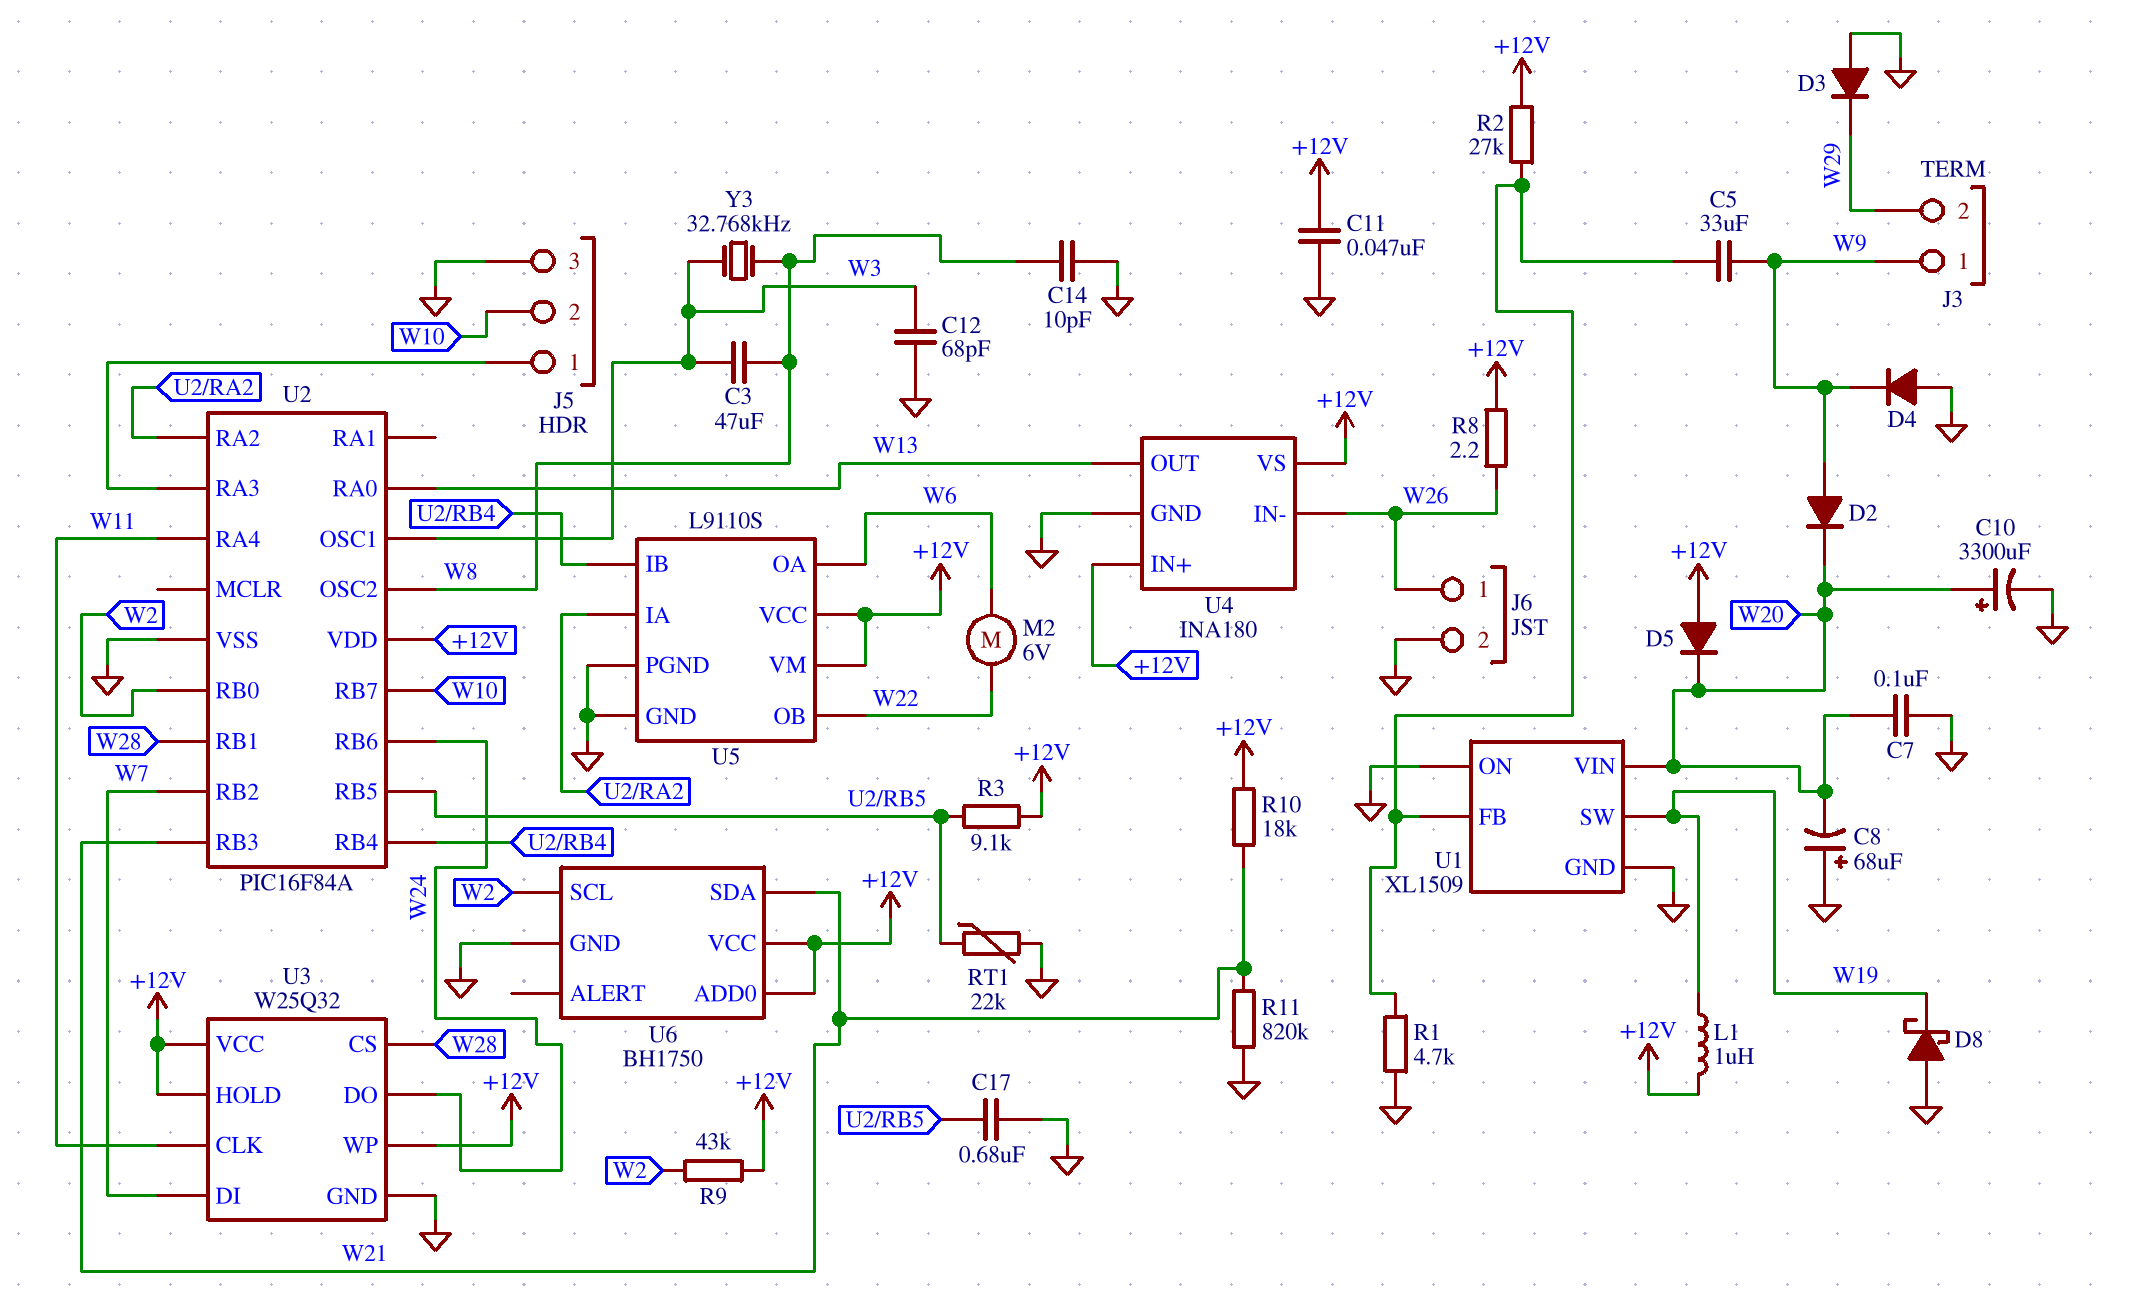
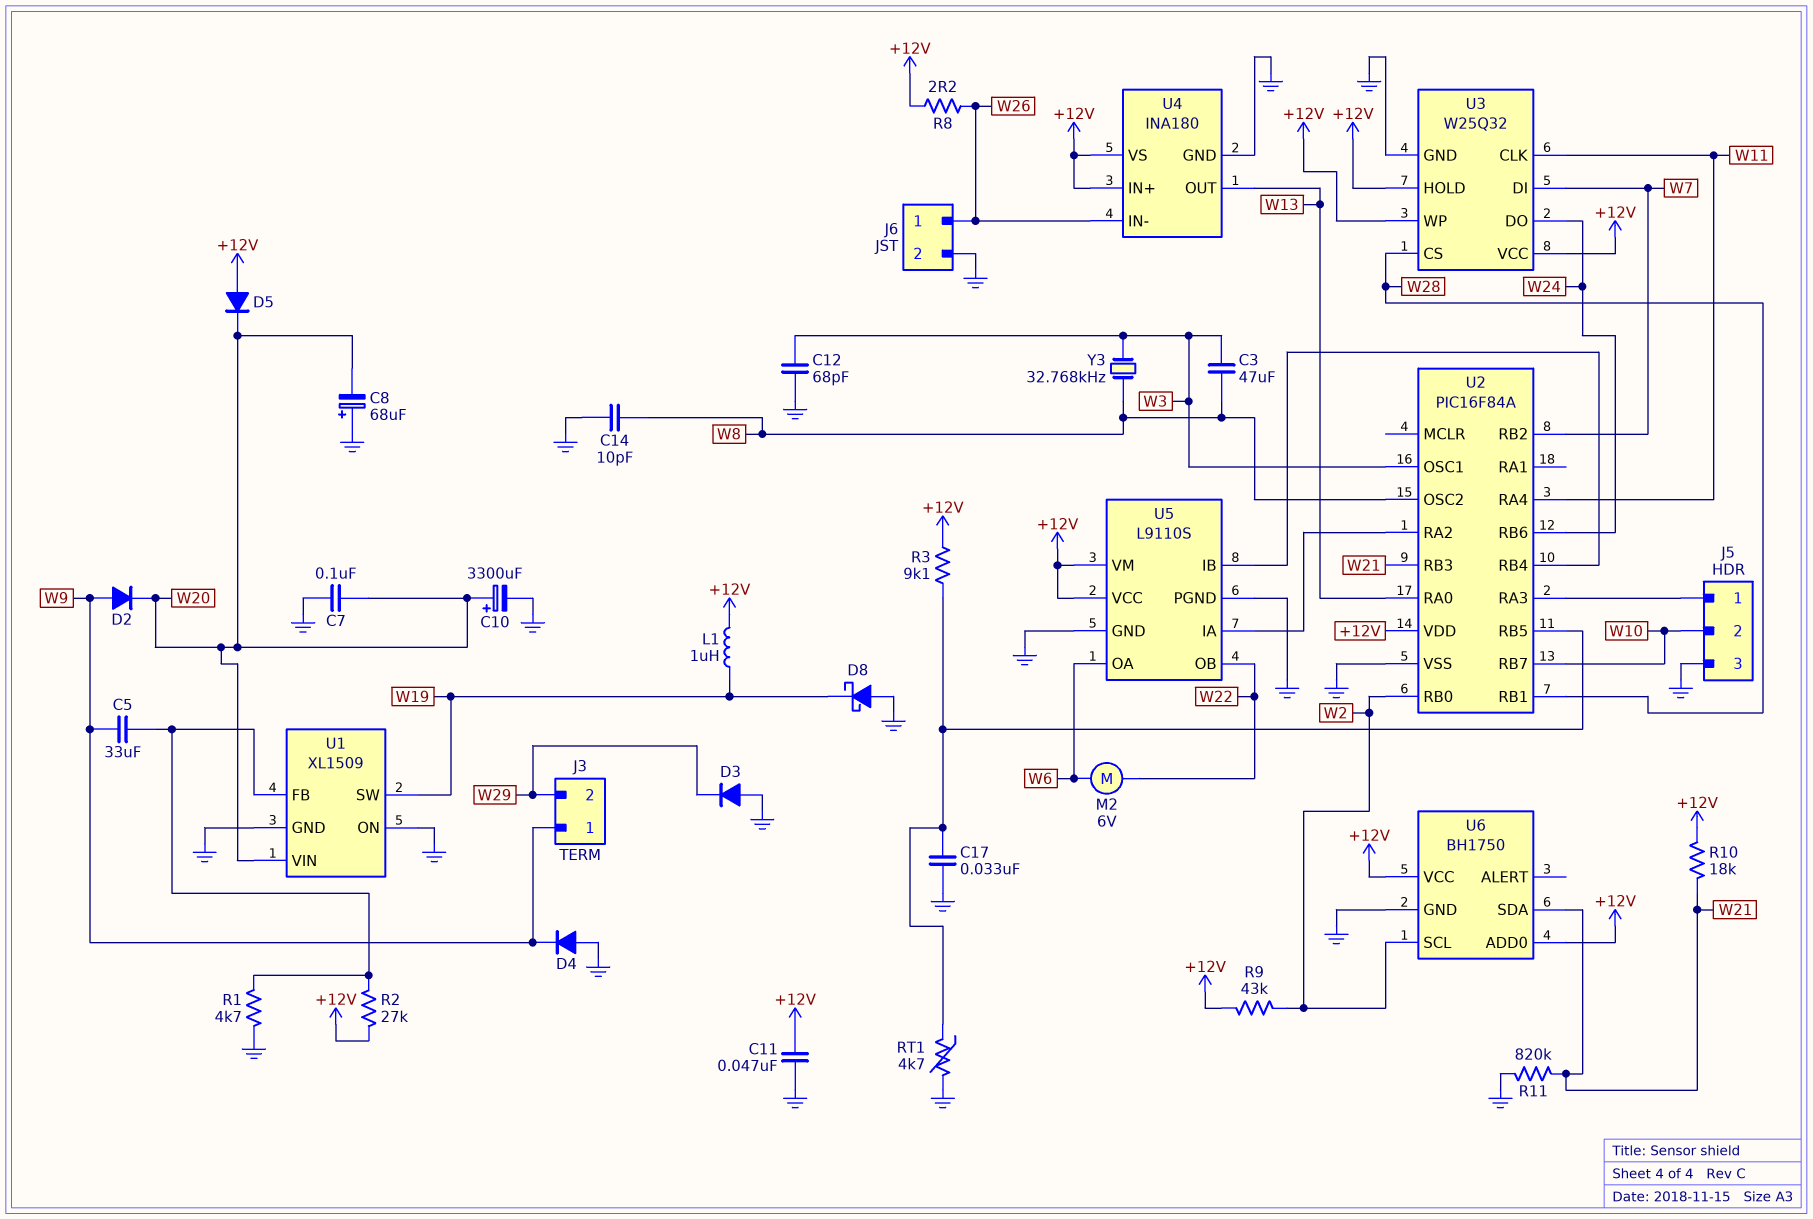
C17: 680nF (GND, U2/RB5) -> 33nF (GND, U2/RB5)
RT1: 22k (GND, U2/RB5) -> 4.7k (GND, U2/RB5)

